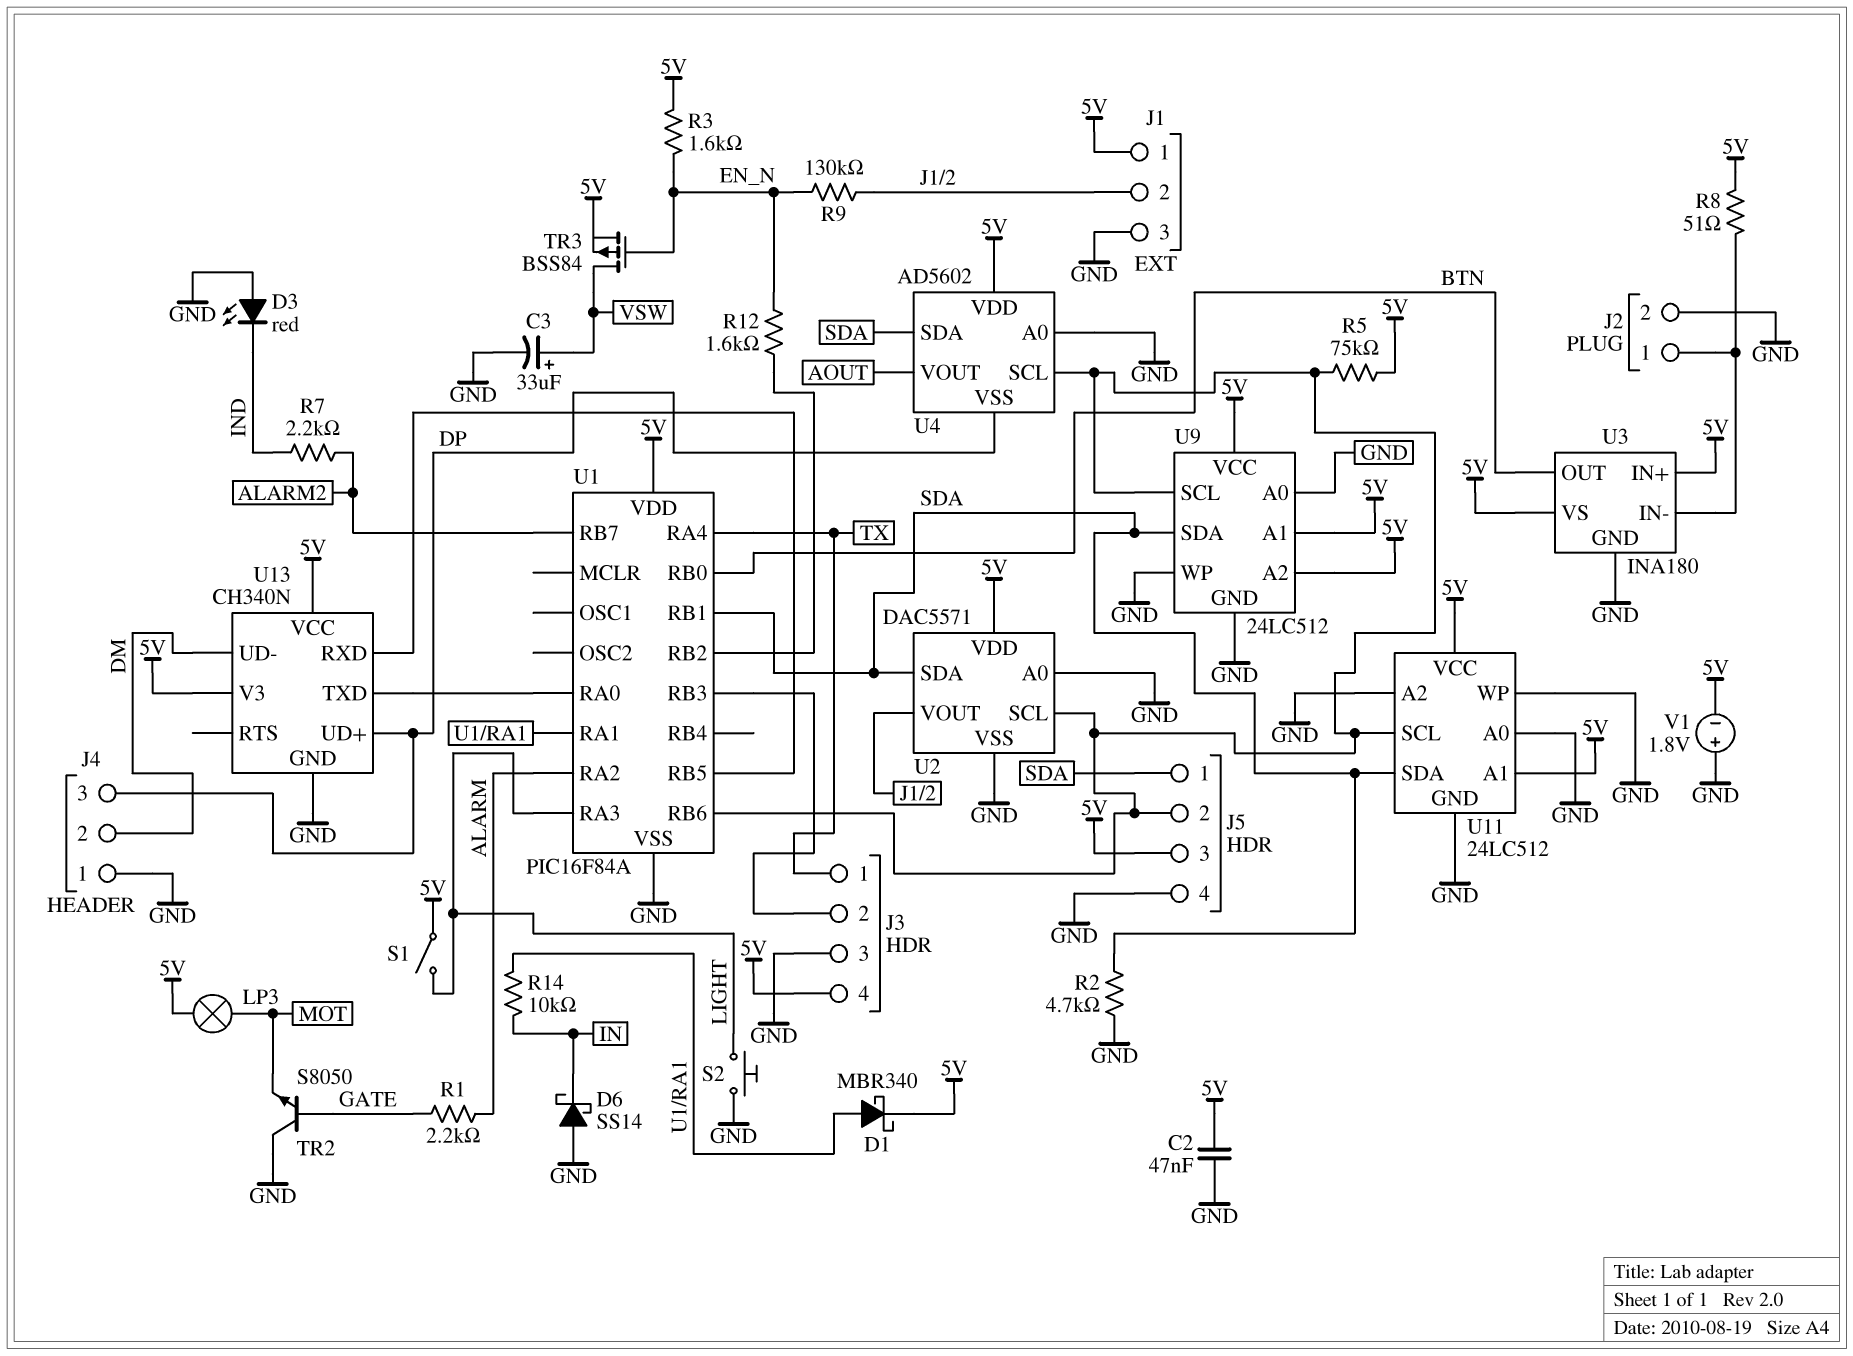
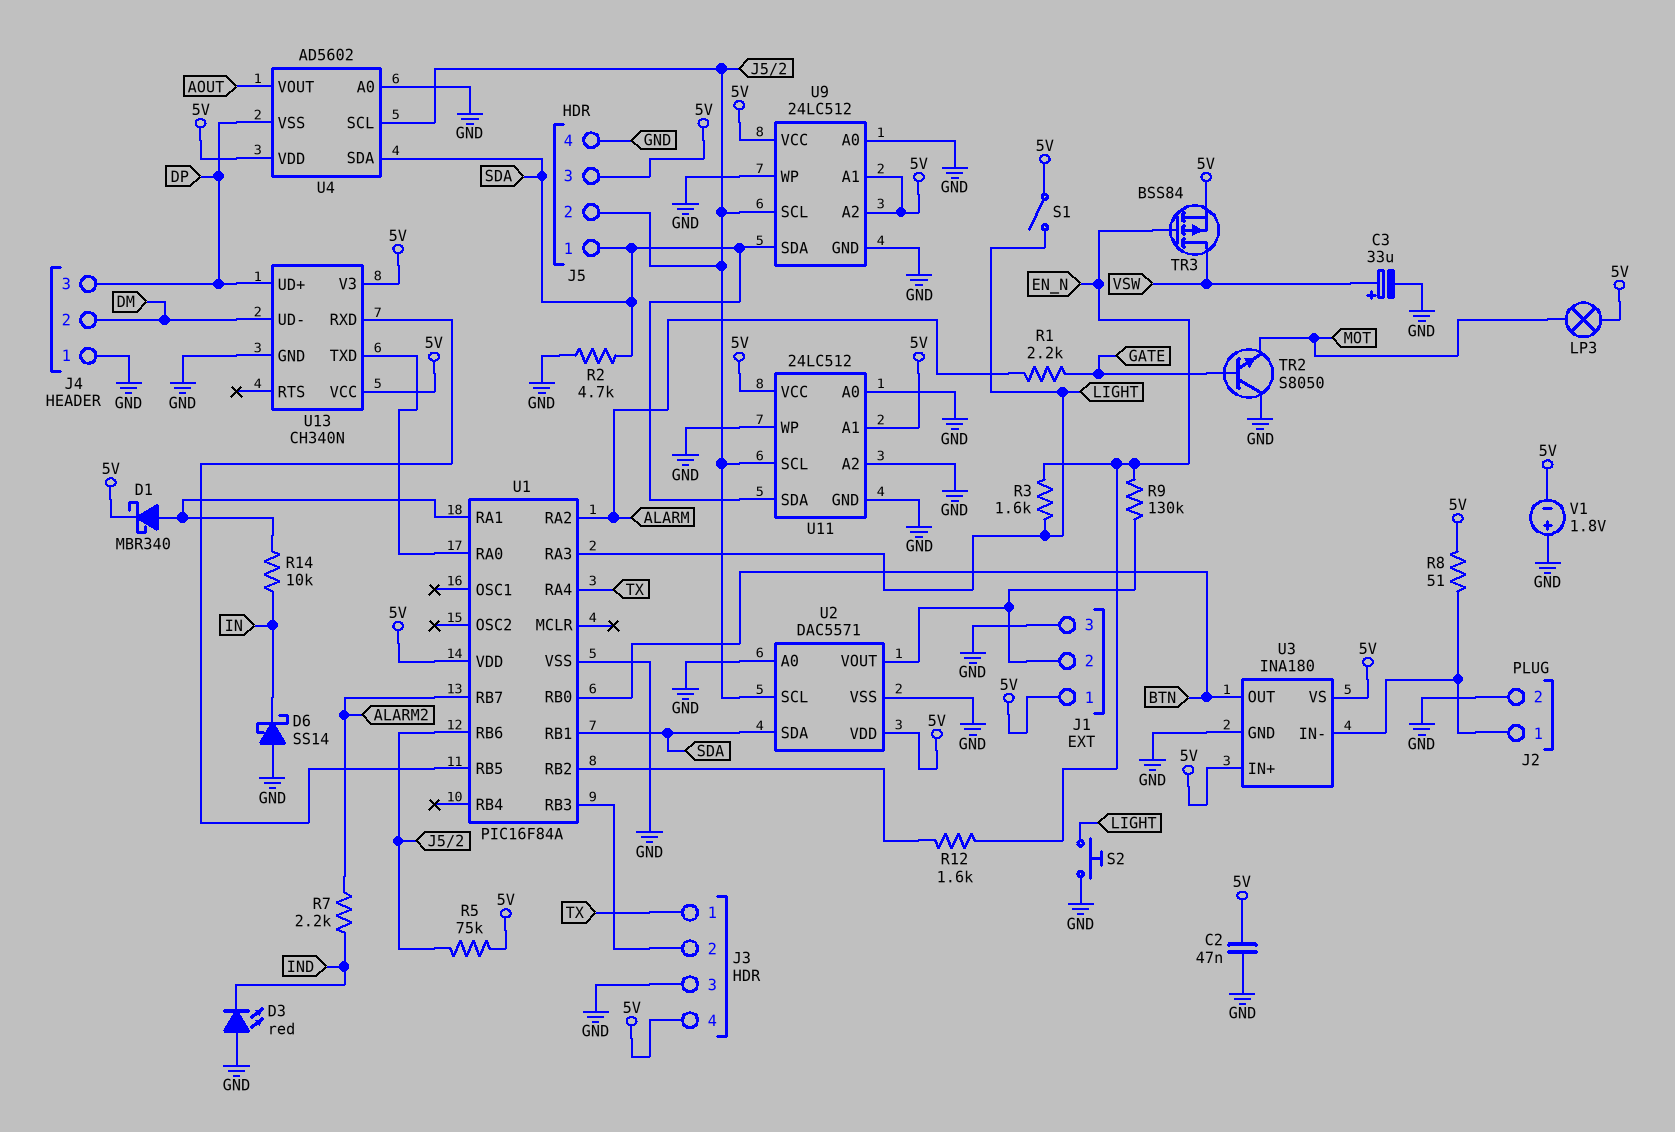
R3: 1.6k (5V, EN_N) -> 1.6k (EN_N, LIGHT)

